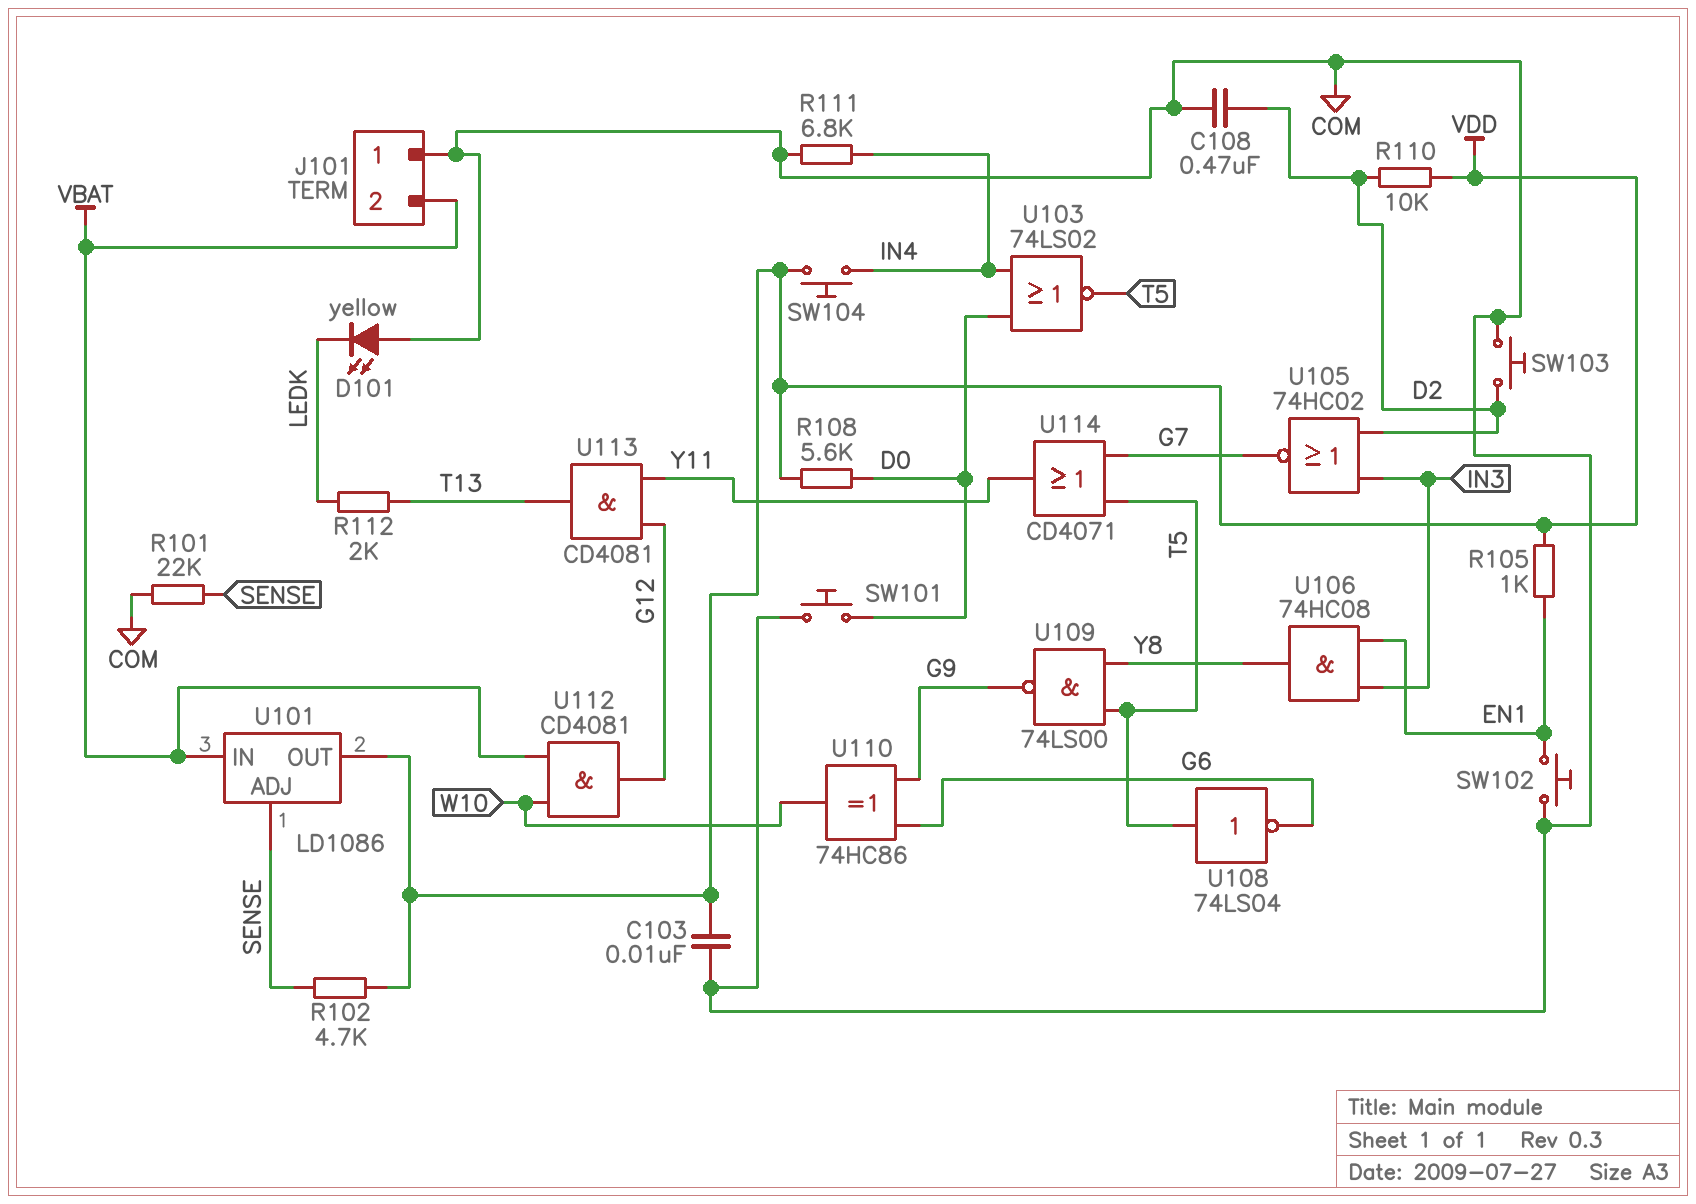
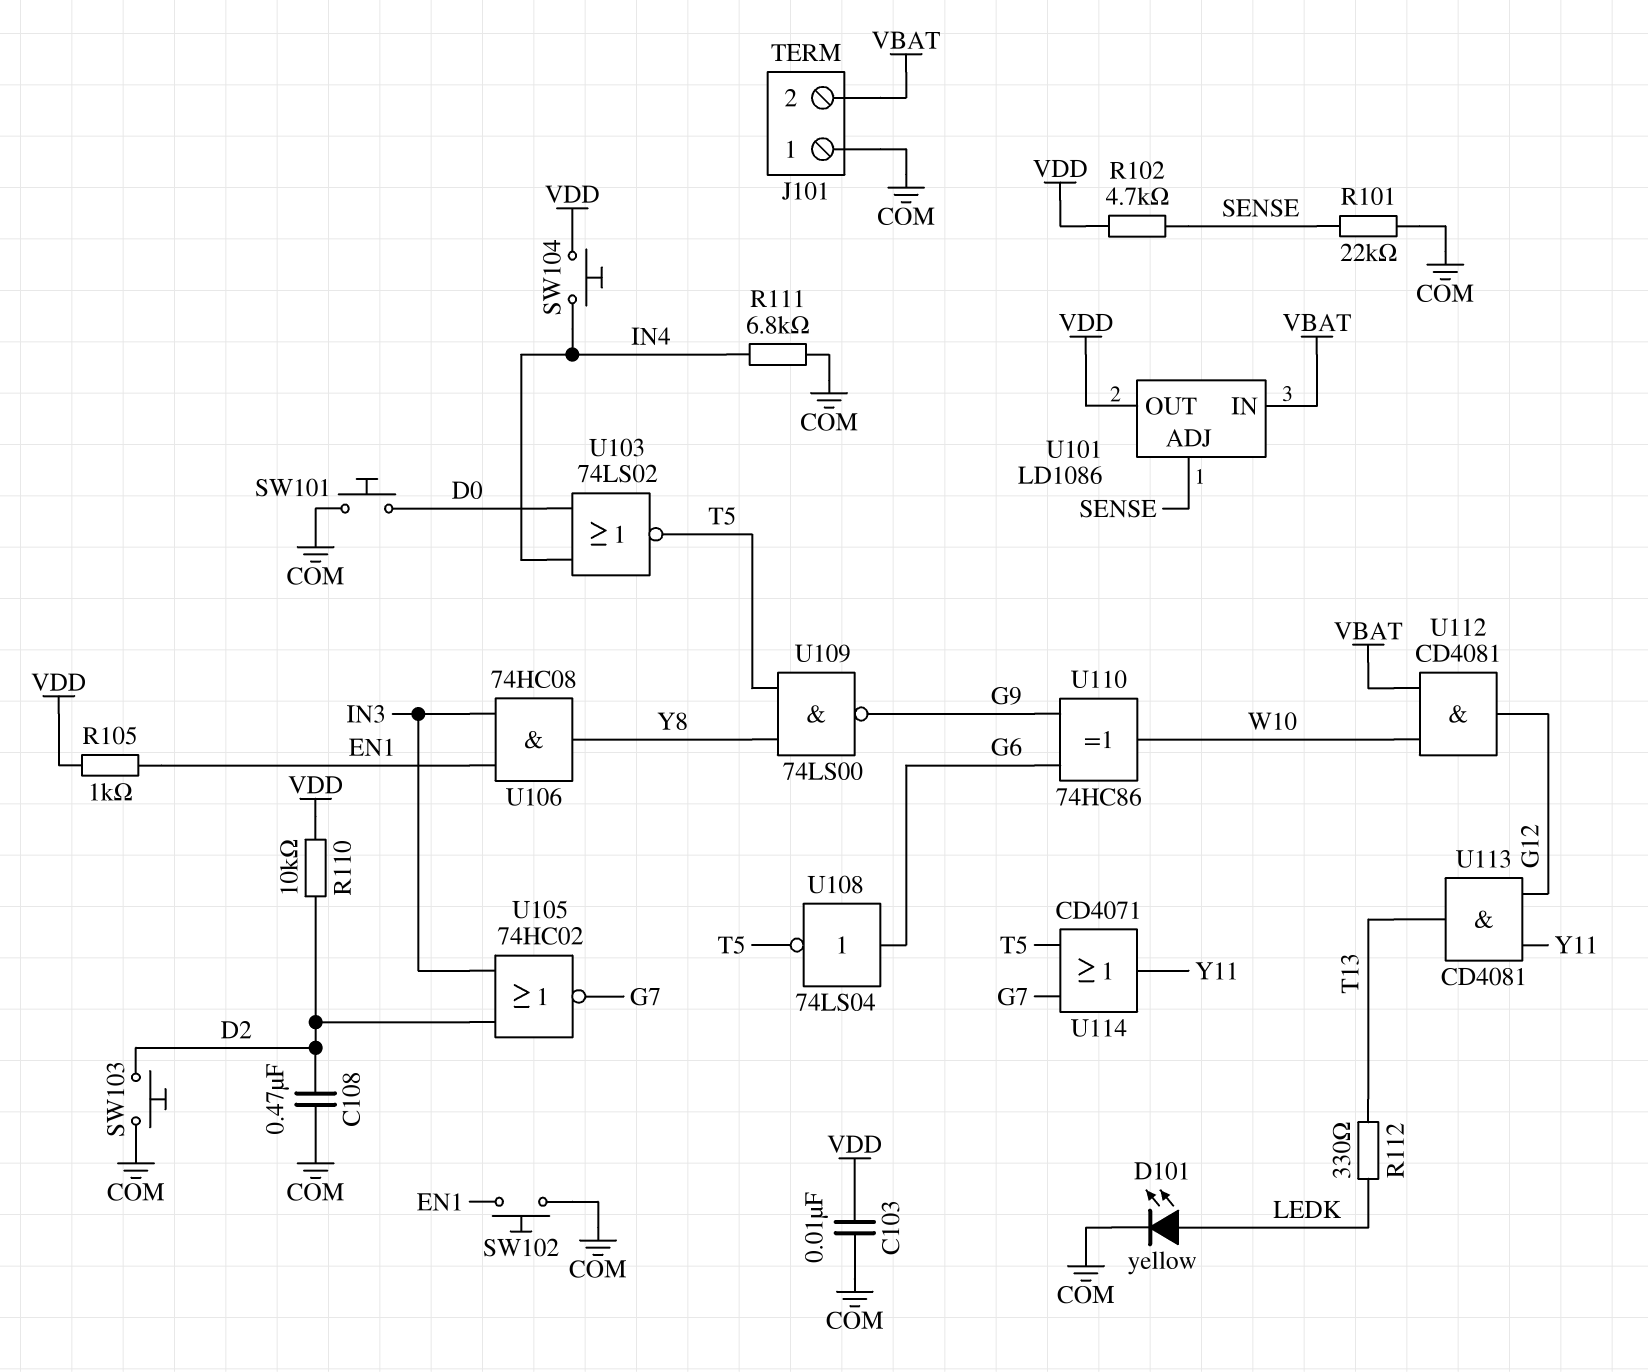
D101: LED yellow (A COM, K LEDK) -> LED yellow (A LEDK, K COM)
R108: 5.6k (D0, VDD) -> none
R112: 2k (LEDK, T13) -> 330 (LEDK, T13)
U108: NOT 74LS04 (in T5, out G6) -> NOT 74LS04 (in G6, out T5)

